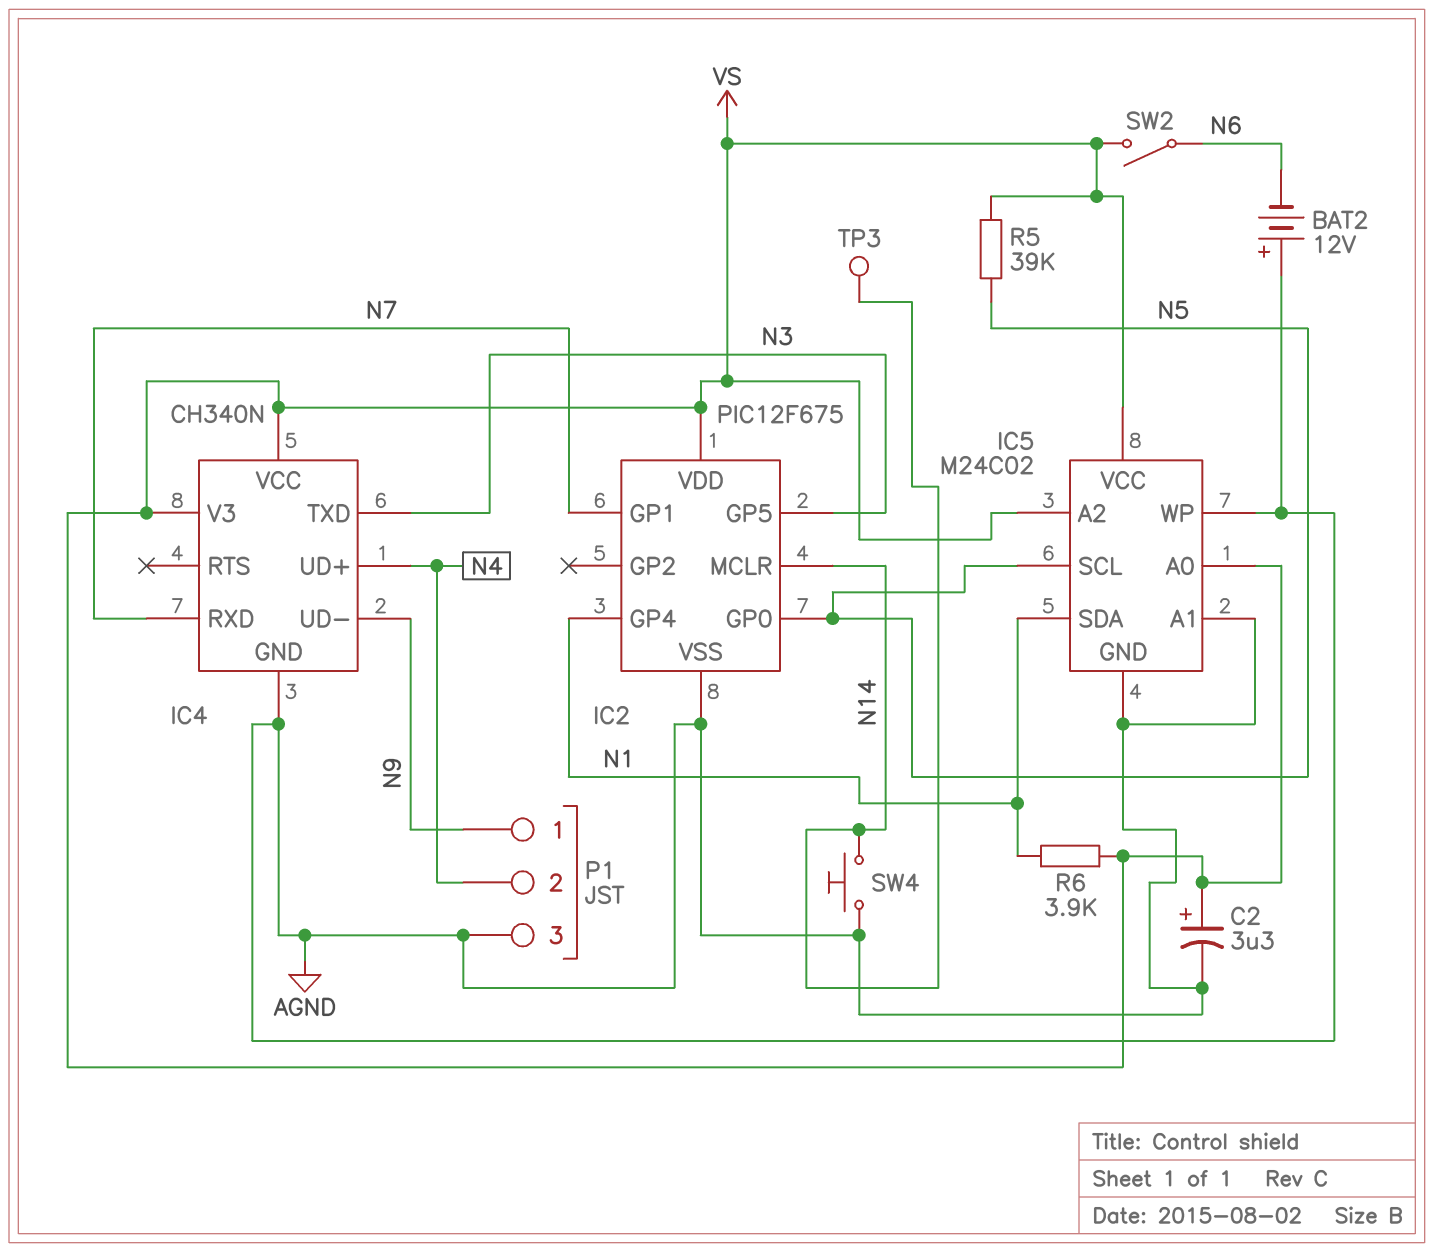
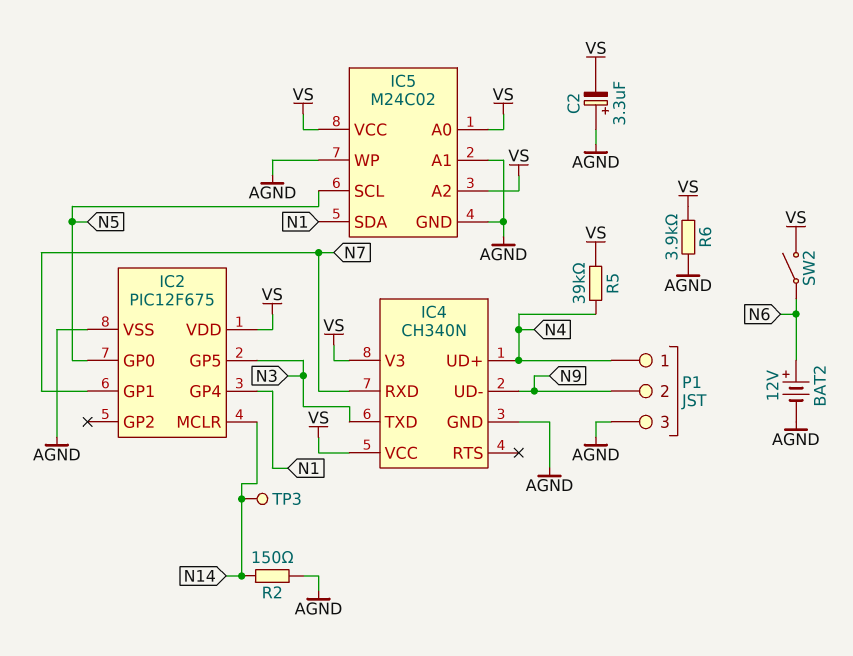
BAT2: 12V (plus AGND, minus N6) -> 12V (plus N6, minus AGND)
C2: 3.3uF (plus VS, minus AGND) -> 3.3uF (plus AGND, minus VS)
P1 pin 1: N9 -> N4
P1 pin 2: N4 -> N9
R2: none -> 150 (AGND, N14)
R5: 39k (N5, VS) -> 39k (N4, VS)
R6: 3.9k (N1, VS) -> 3.9k (AGND, VS)
SW4: button (AGND, N14) -> none

